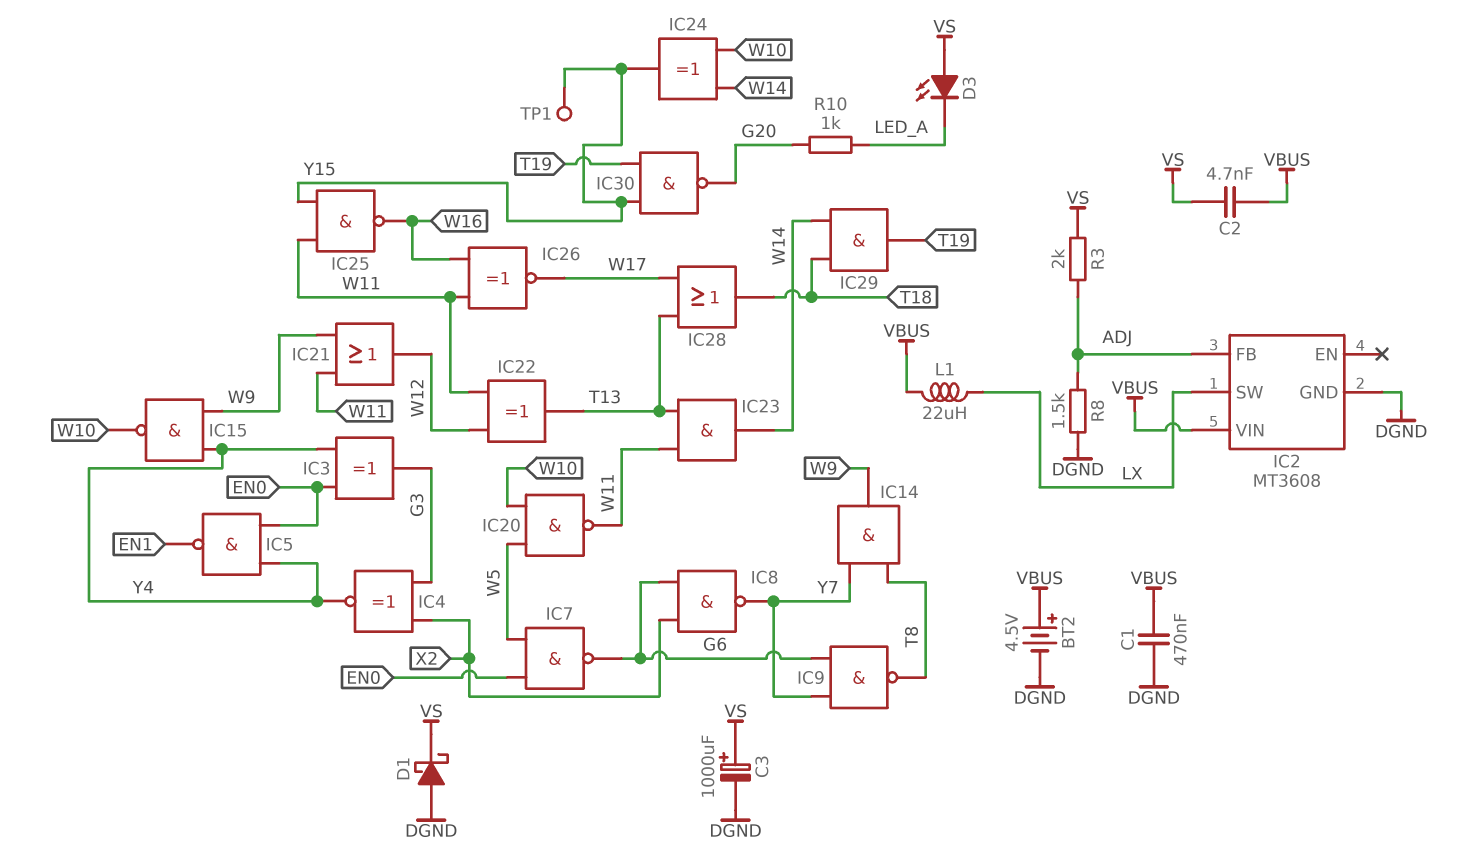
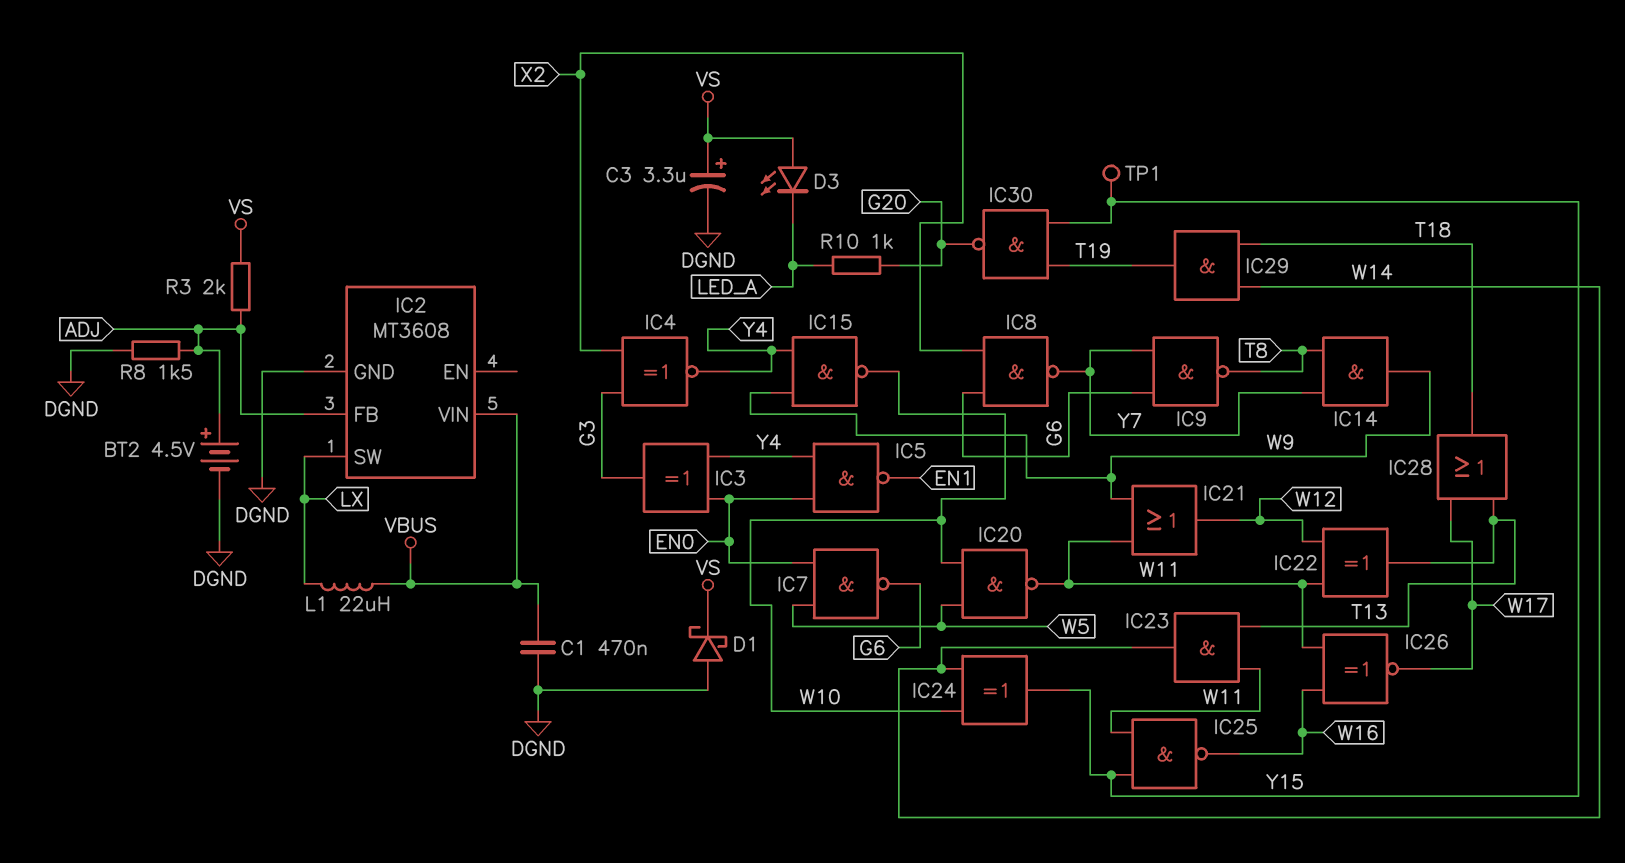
BT2: 4.5V (plus VBUS, minus DGND) -> 4.5V (plus ADJ, minus DGND)
C2: 4.7nF (VBUS, VS) -> none
C3: 1000uF (plus VS, minus DGND) -> 3.3uF (plus VS, minus DGND)

